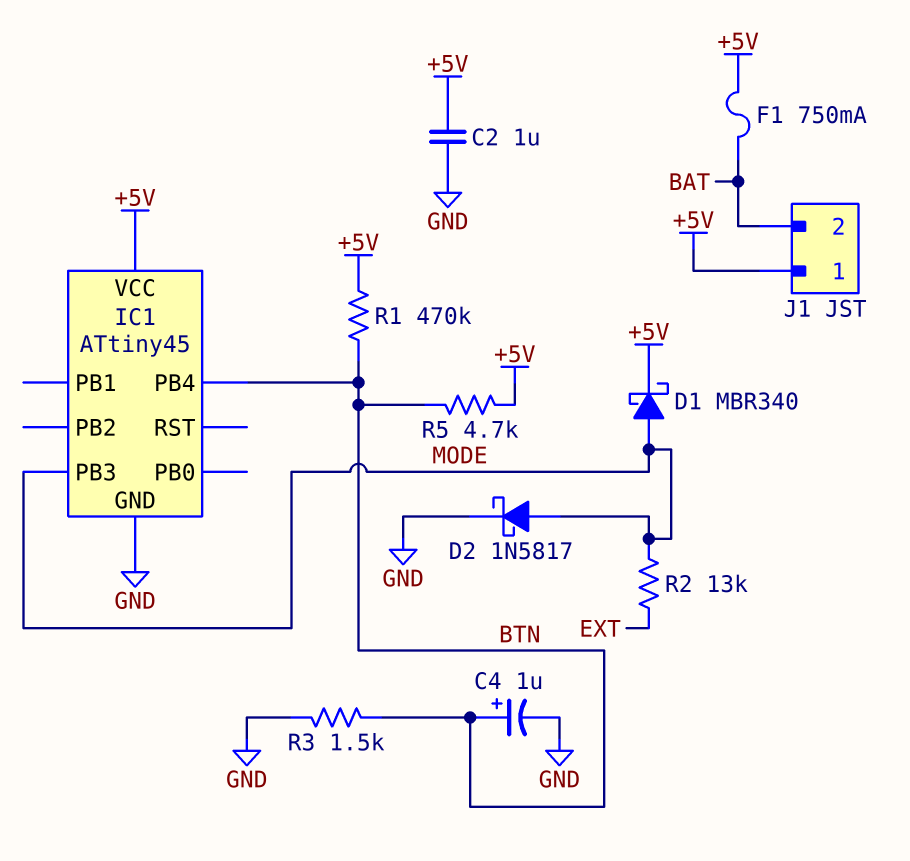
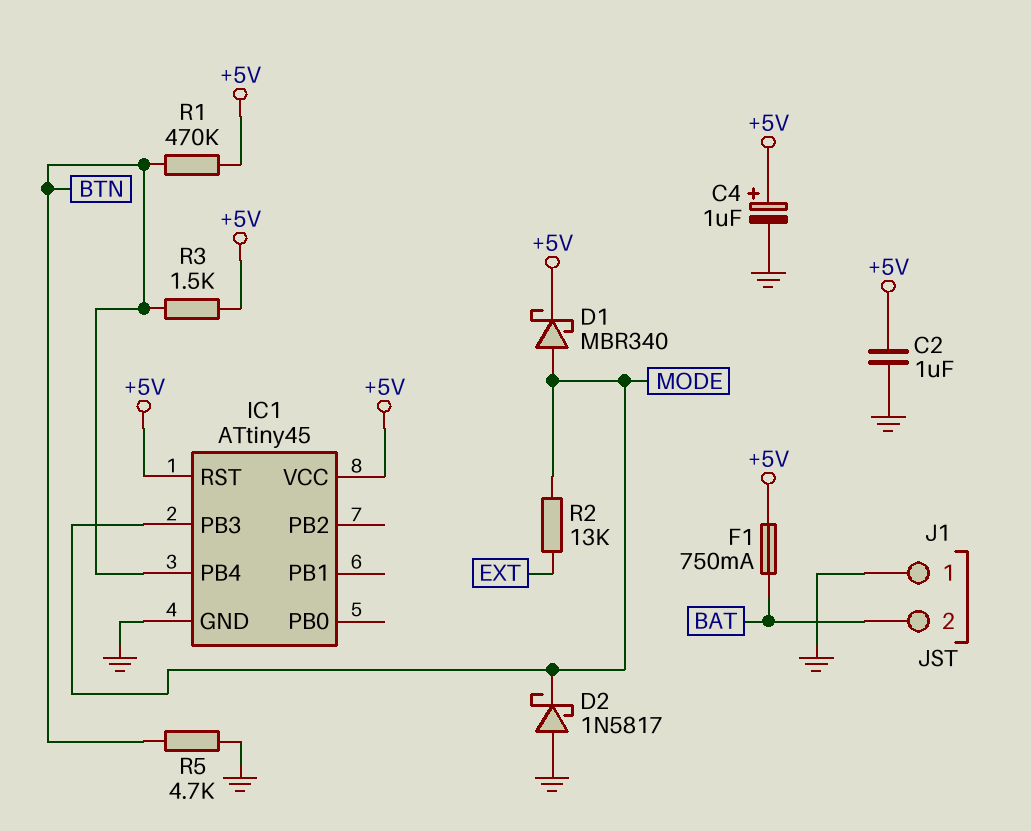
C4: 1uF (plus BTN, minus GND) -> 1uF (plus +5V, minus GND)
D2: schottky 1N5817 (A MODE, K GND) -> schottky 1N5817 (A GND, K MODE)
IC1 pin RST: none -> +5V
J1 pin 1: +5V -> GND
R3: 1.5k (BTN, GND) -> 1.5k (+5V, BTN)
R5: 4.7k (+5V, BTN) -> 4.7k (BTN, GND)

